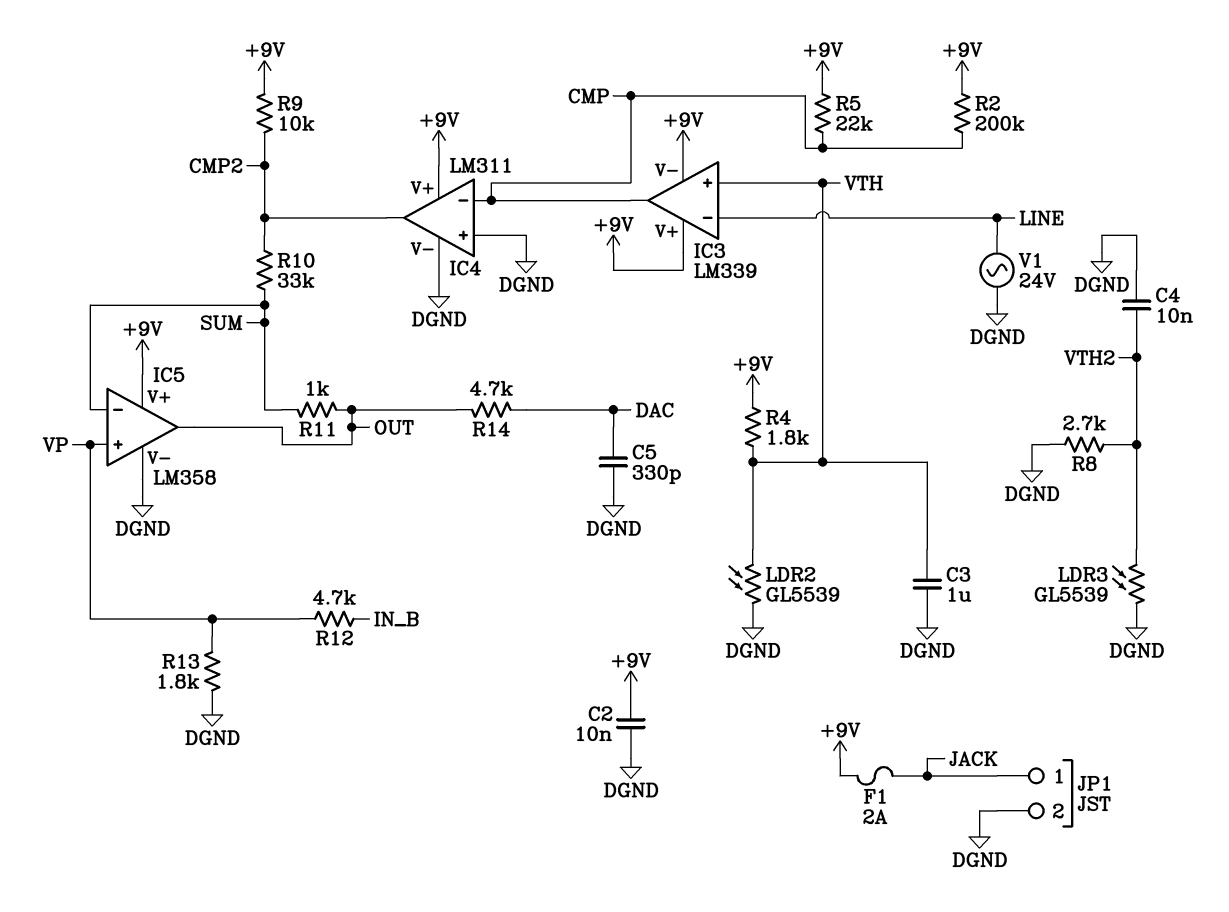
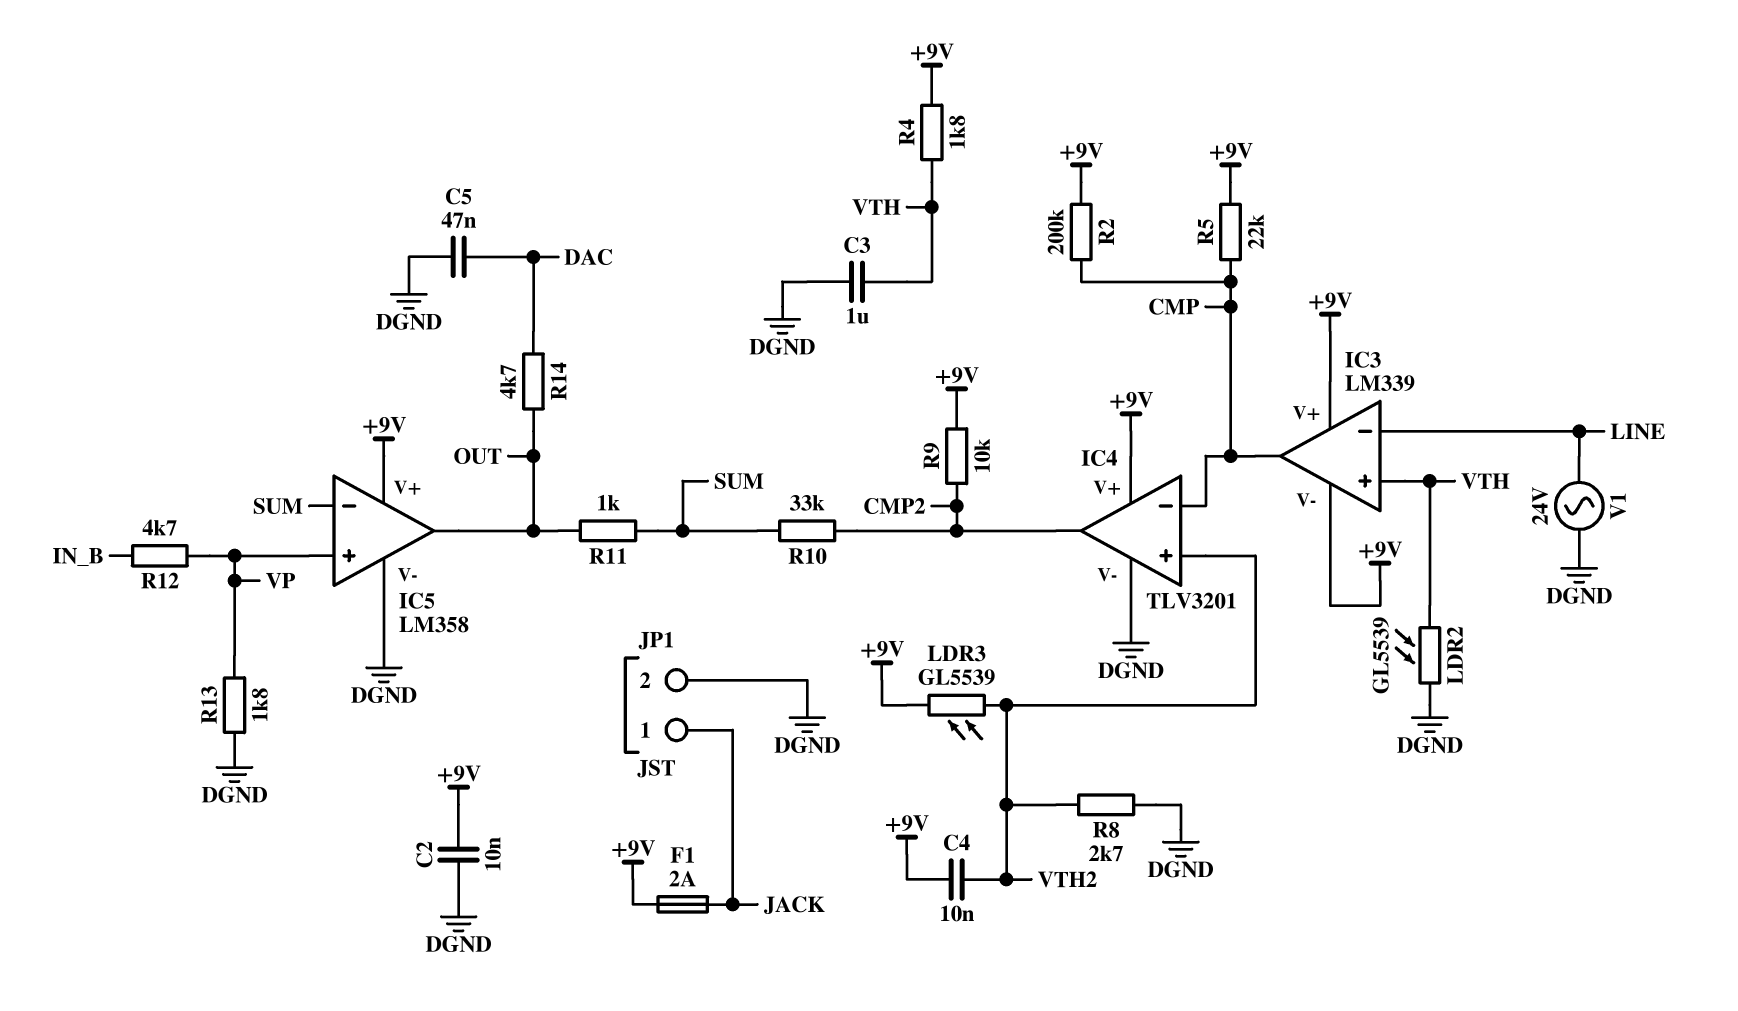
C4: 10nF (DGND, VTH2) -> 10nF (+9V, VTH2)
C5: 330pF (DAC, DGND) -> 47nF (DAC, DGND)
IC4: LM311 -> TLV3201
IC4 pin in+: DGND -> VTH2
LDR3: GL5539 (DGND, VTH2) -> GL5539 (+9V, VTH2)

